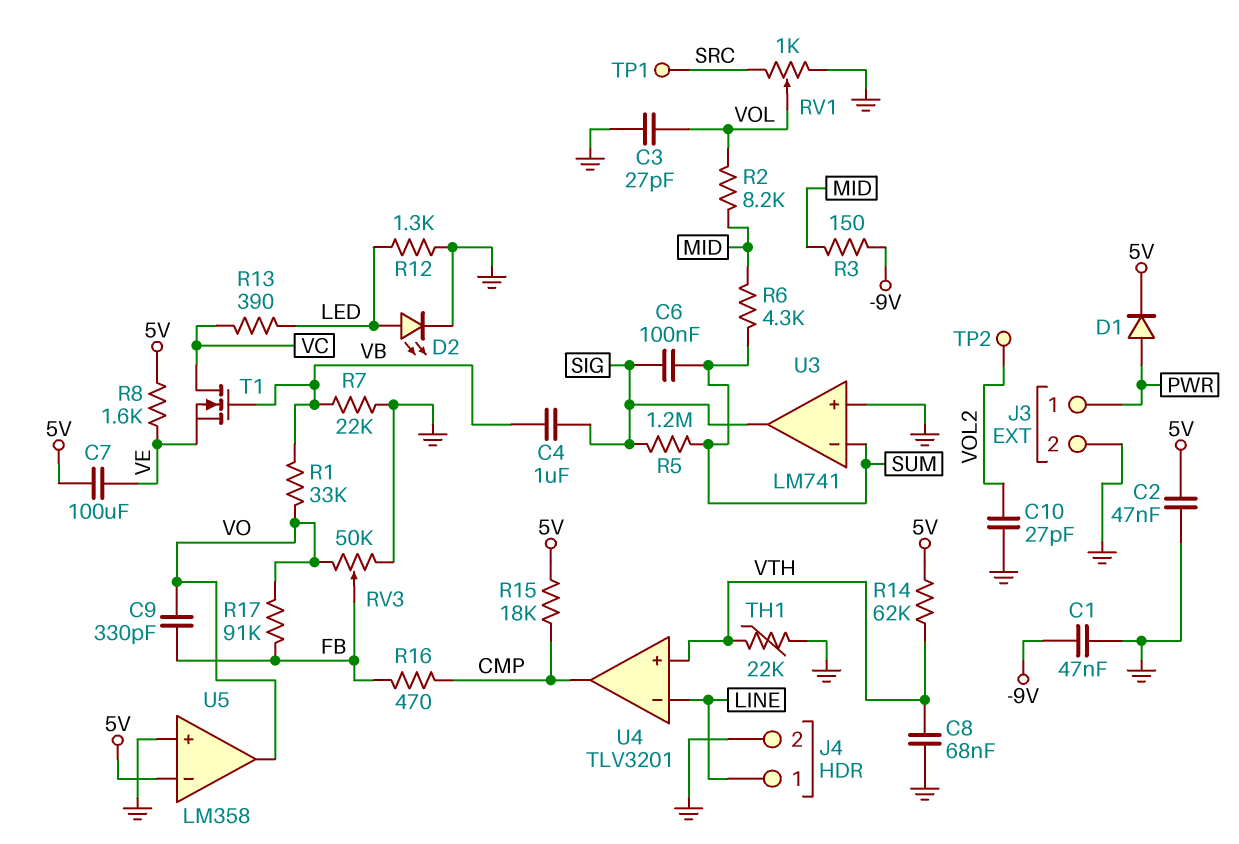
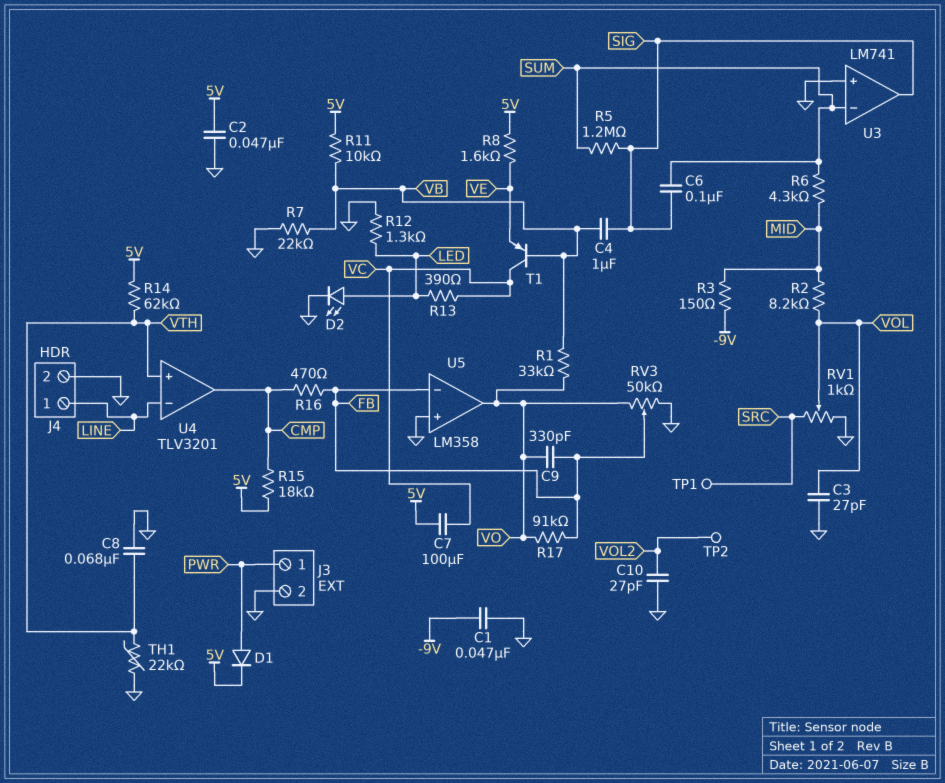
C7: 100uF (5V, VE) -> 100uF (5V, VC)
R11: none -> 10k (5V, VB)
T1: NMOS (G VB, D VC, S VE) -> PNP (B VB, C VC, E VE)
U5 pin in-: 5V -> FB

